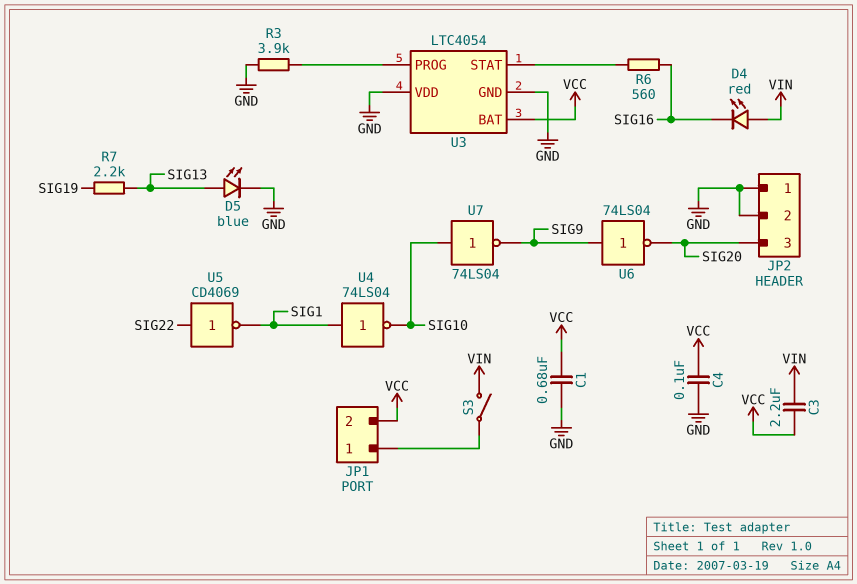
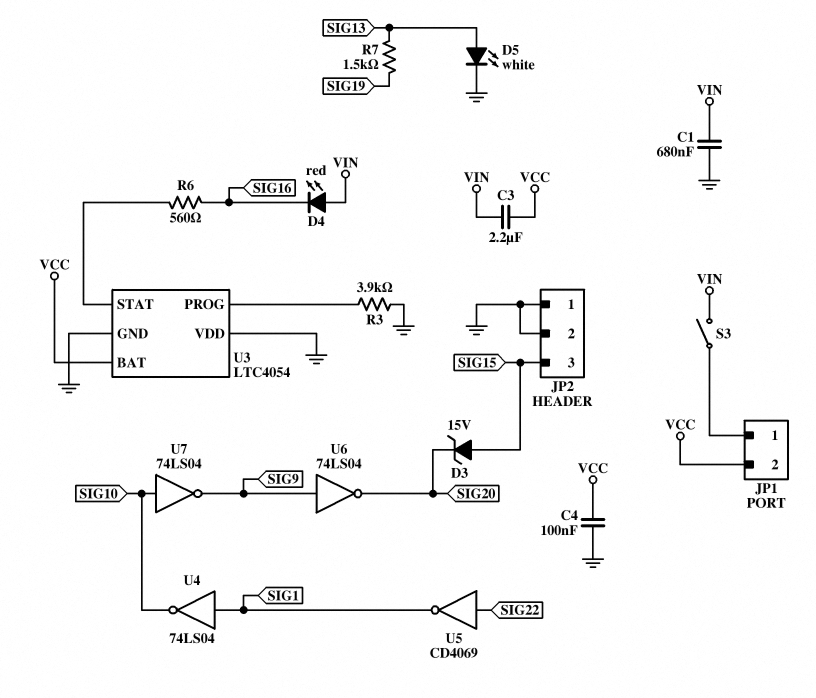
C1: 680nF (GND, VCC) -> 680nF (GND, VIN)
D3: none -> zener 15V (A SIG15, K SIG20)
D5: LED blue (A SIG13, K GND) -> LED white (A SIG13, K GND)
JP2 pin 3: SIG20 -> SIG15
R7: 2.2k (SIG13, SIG19) -> 1.5k (SIG13, SIG19)

